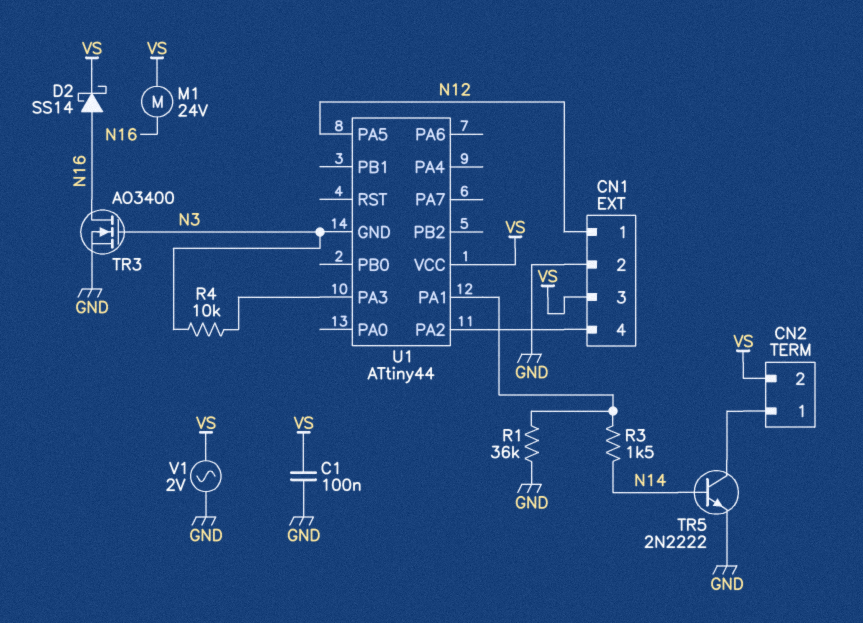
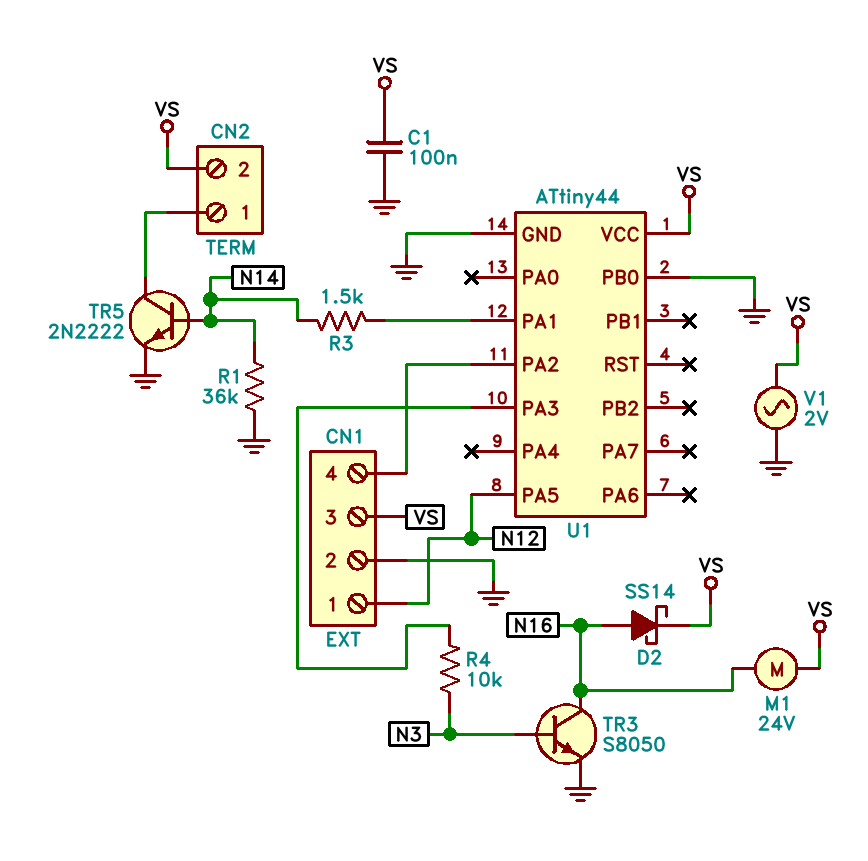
R1: 36k (GND, U1/PA1) -> 36k (GND, N14)
TR3: NMOS AO3400 (G N3, D N16, S GND) -> NPN S8050 (B N3, C N16, E GND)
U1 pin GND: N3 -> GND
U1 pin PB0: none -> GND

